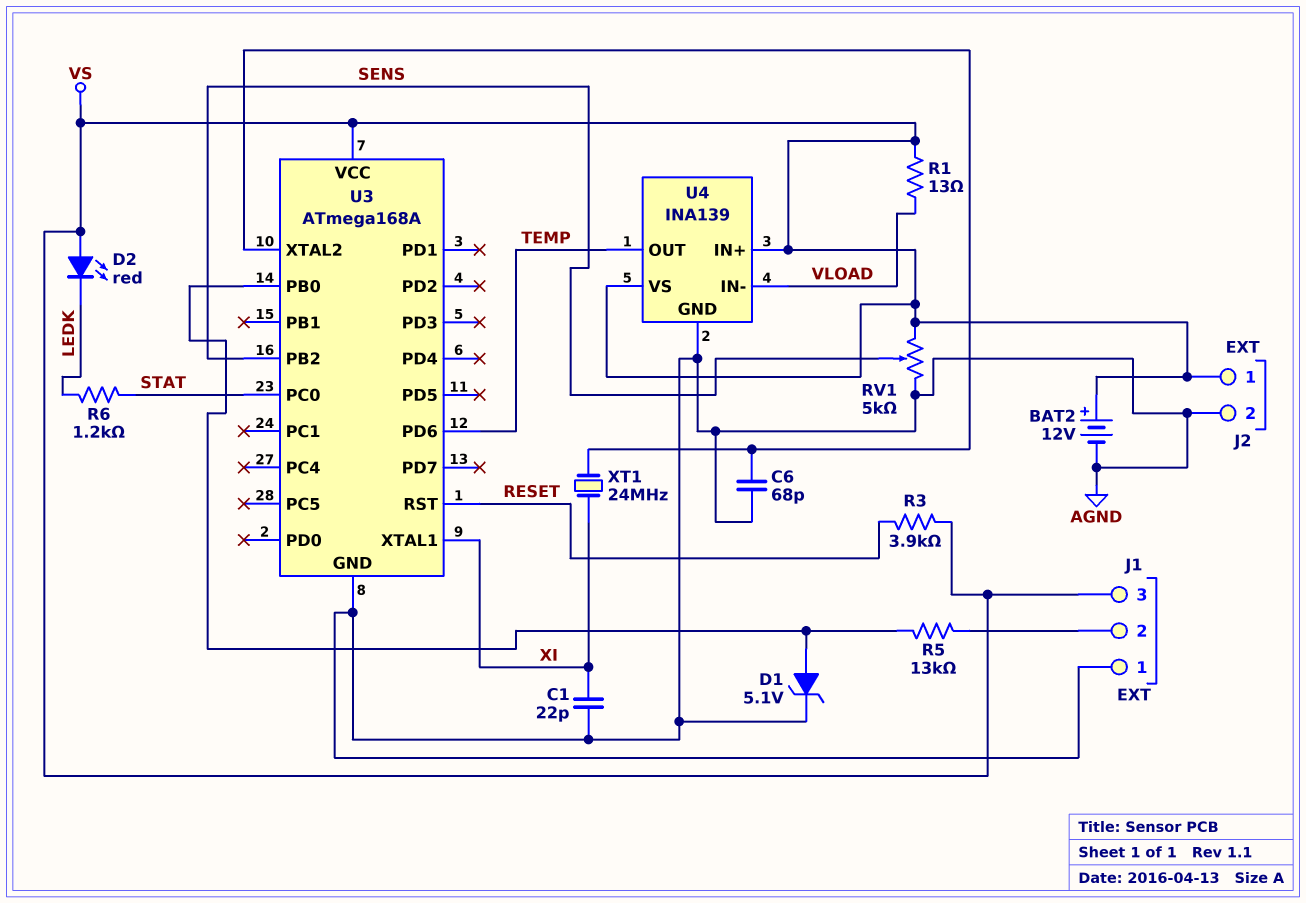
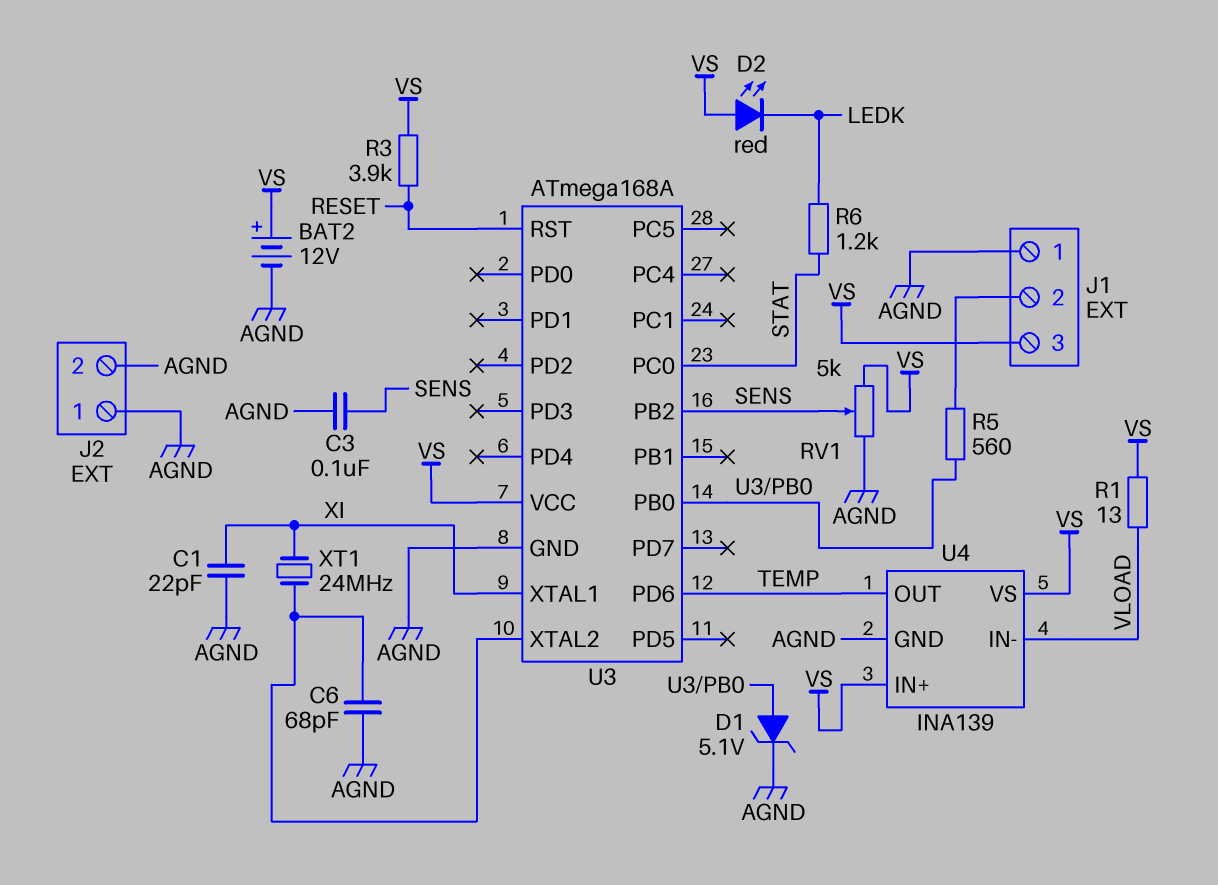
C3: none -> 100nF (AGND, SENS)
J2 pin 1: VS -> AGND
R5: 13k (J1/2, U3/PB0) -> 560 (J1/2, U3/PB0)

